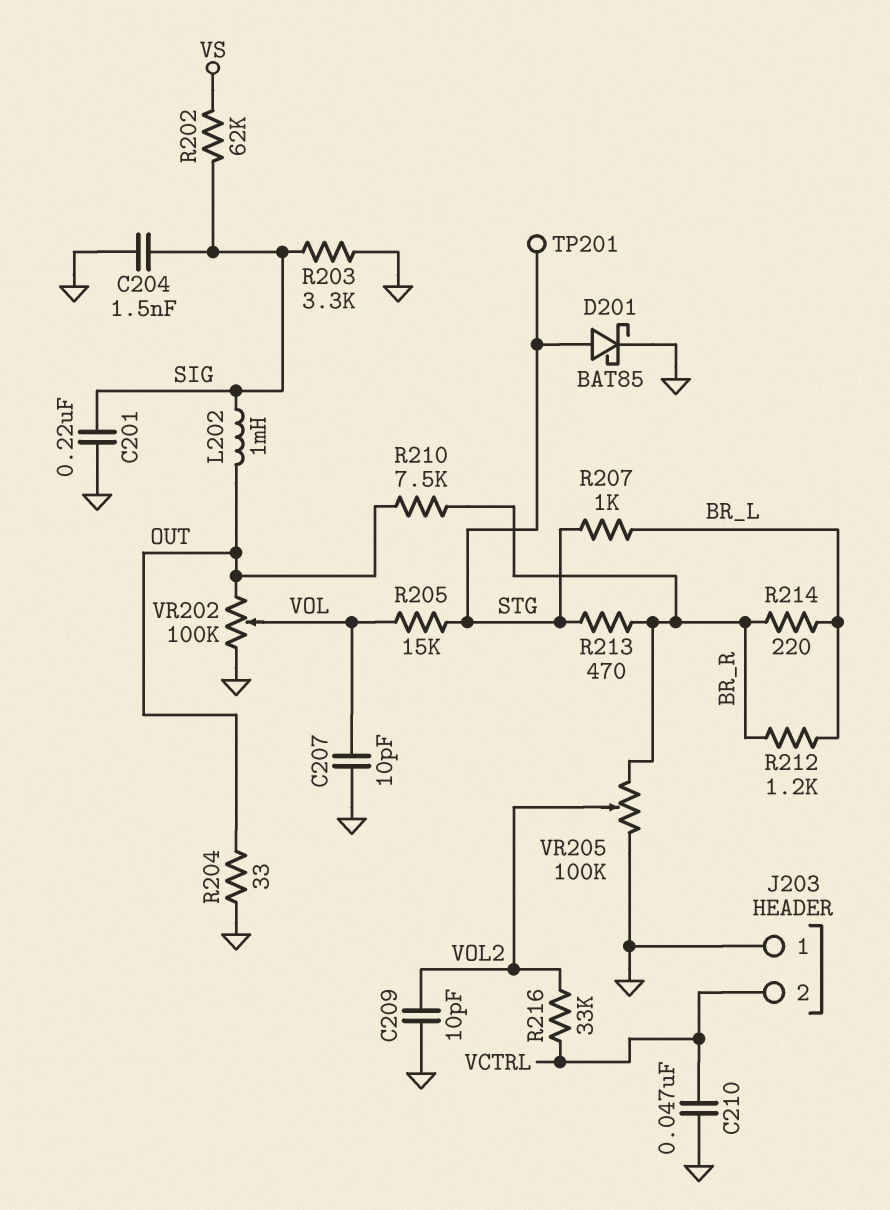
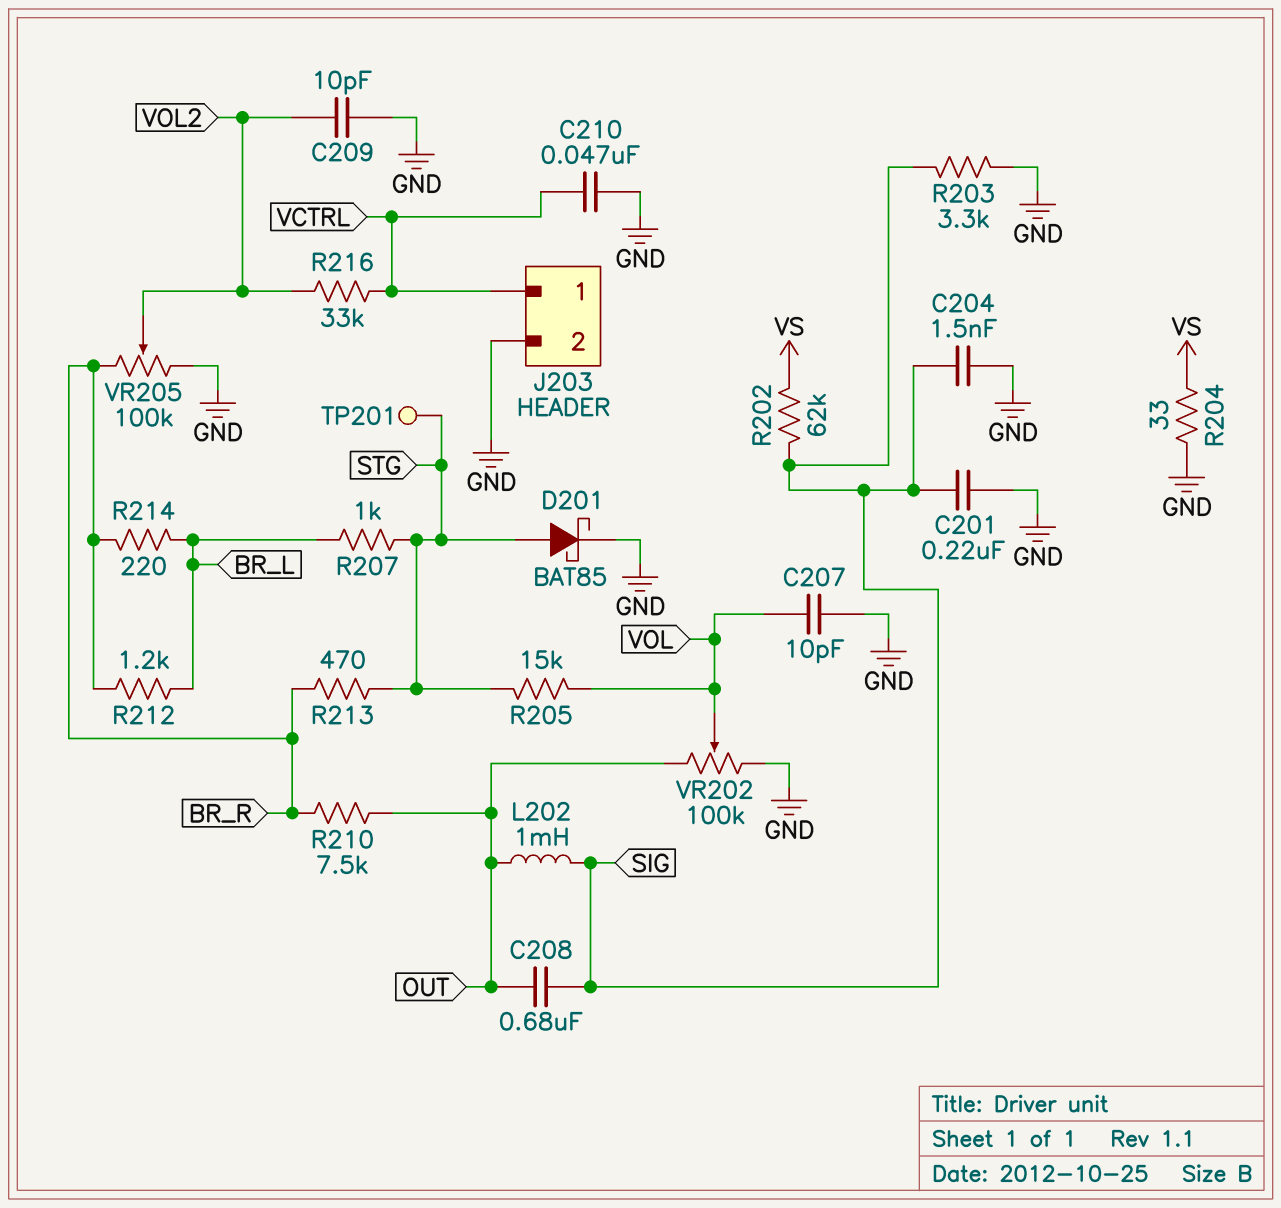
C208: none -> 680nF (OUT, SIG)
J203 pin 1: GND -> VCTRL
J203 pin 2: VCTRL -> GND
R204: 33 (GND, OUT) -> 33 (GND, VS)

